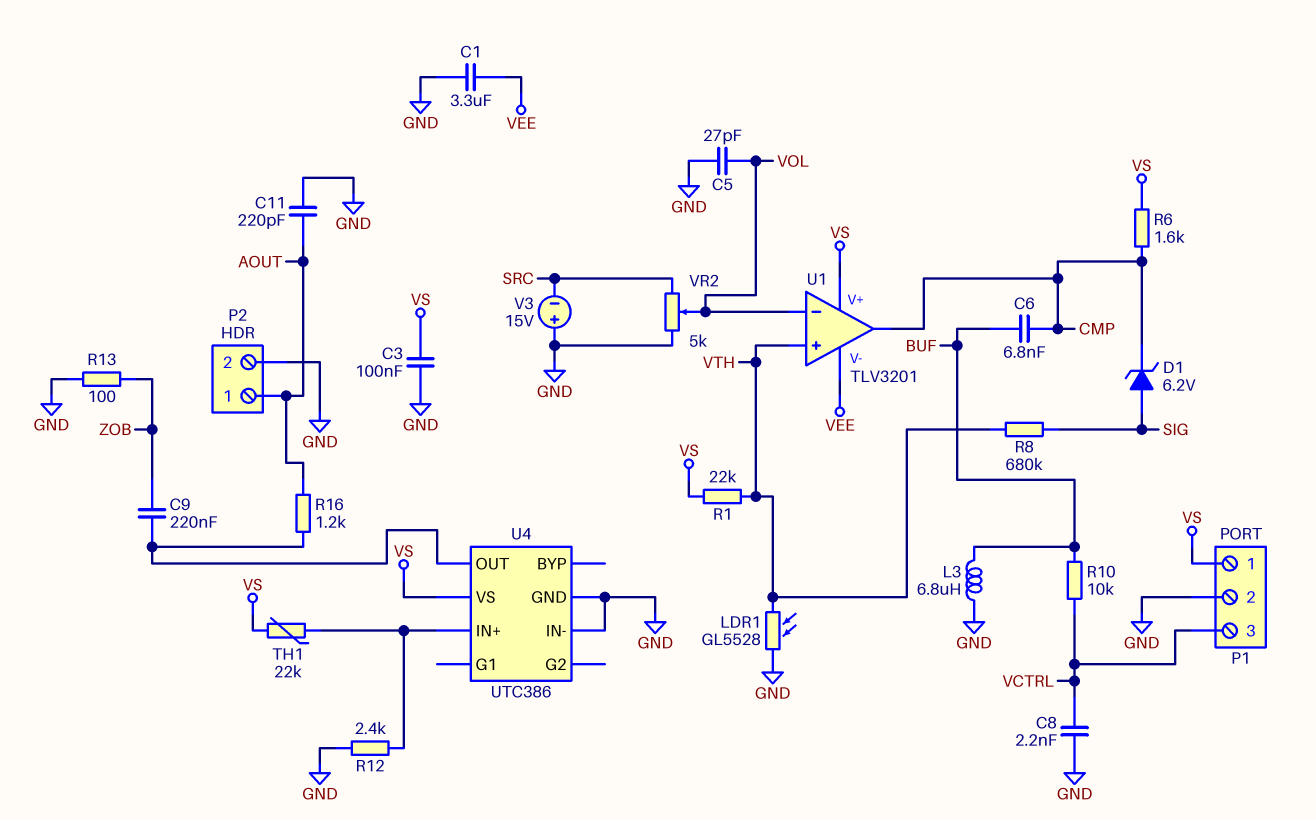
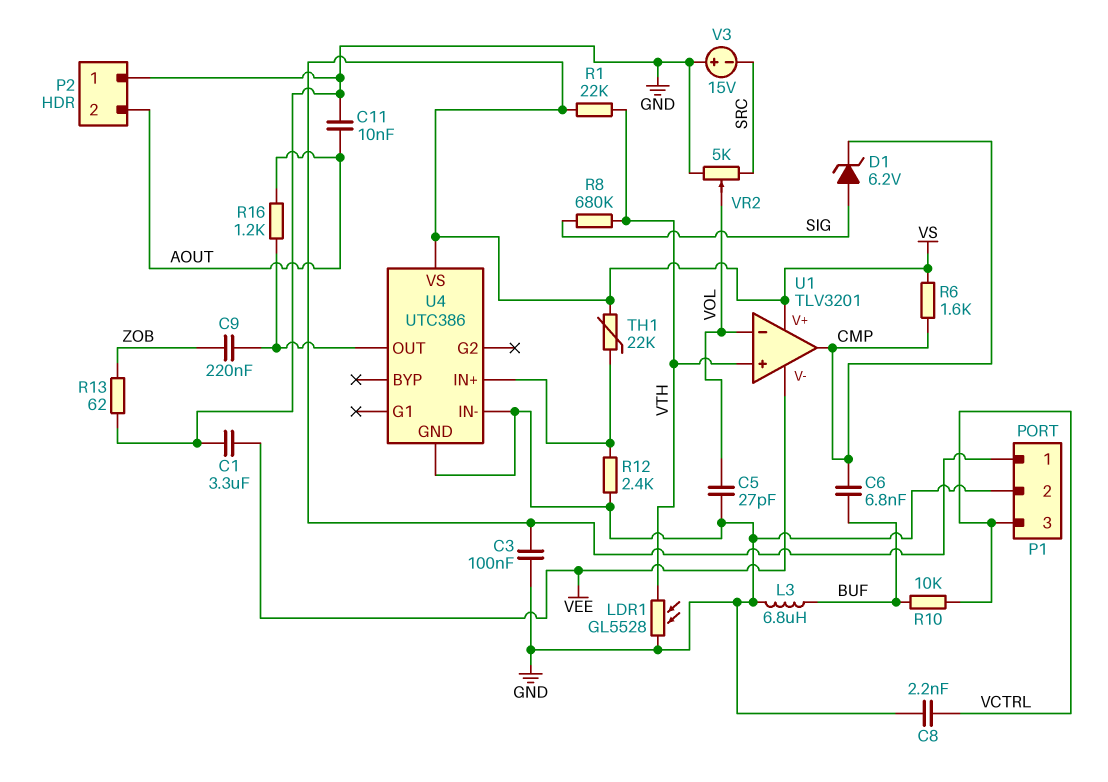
C11: 220pF (AOUT, GND) -> 10nF (AOUT, GND)
P2 pin 1: AOUT -> GND
P2 pin 2: GND -> AOUT
R13: 100 (GND, ZOB) -> 62 (GND, ZOB)

